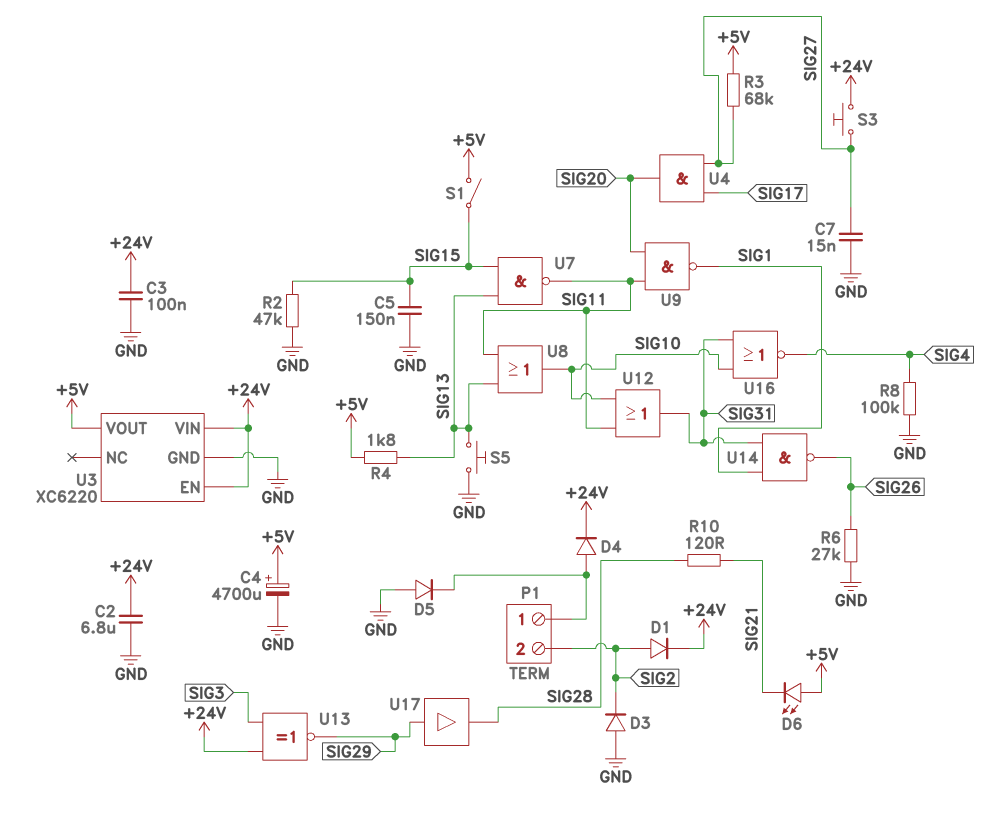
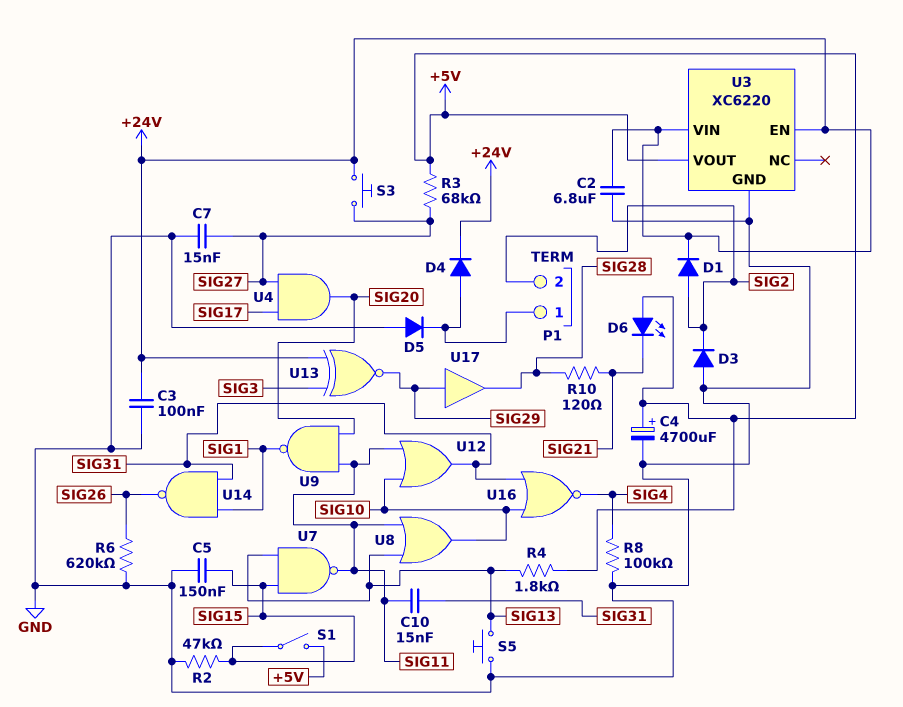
C10: none -> 15nF (SIG11, SIG31)
R6: 27k (GND, SIG26) -> 620k (GND, SIG26)

